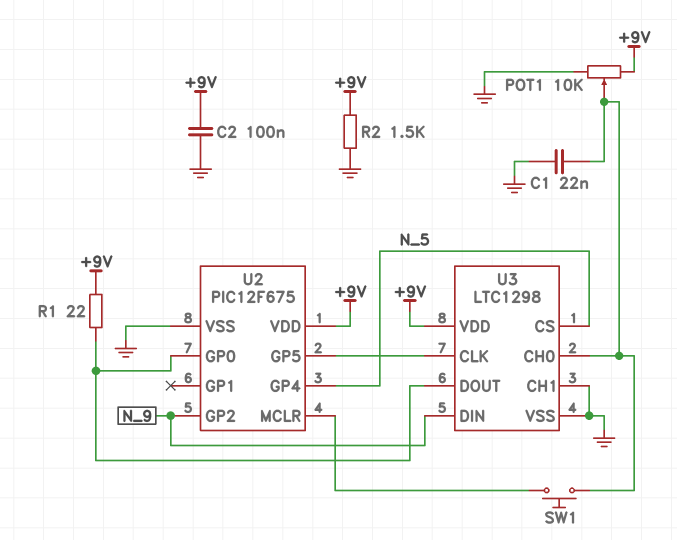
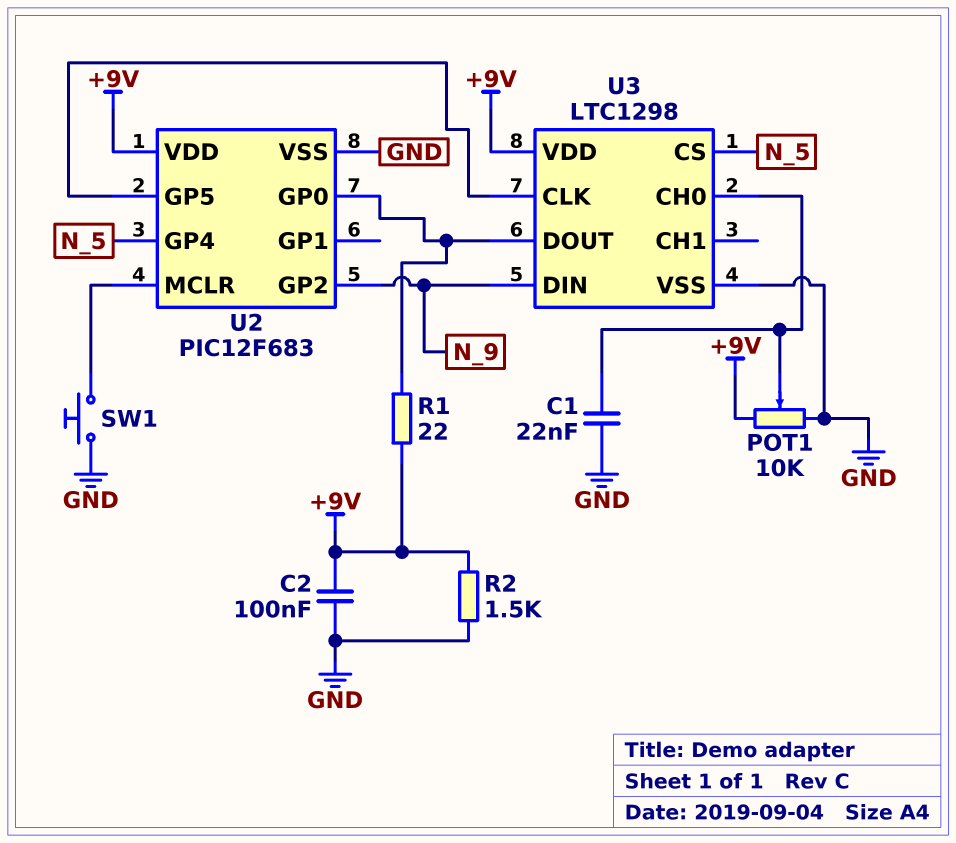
SW1: button (U2/MCLR, U3/CH0) -> button (GND, U2/MCLR)
U2: PIC12F675 -> PIC12F683
U3 pin CH1: GND -> none

